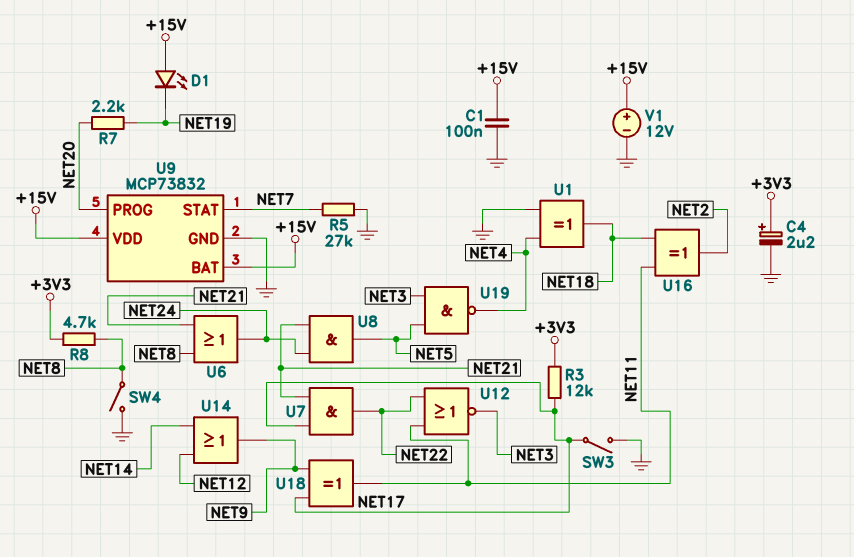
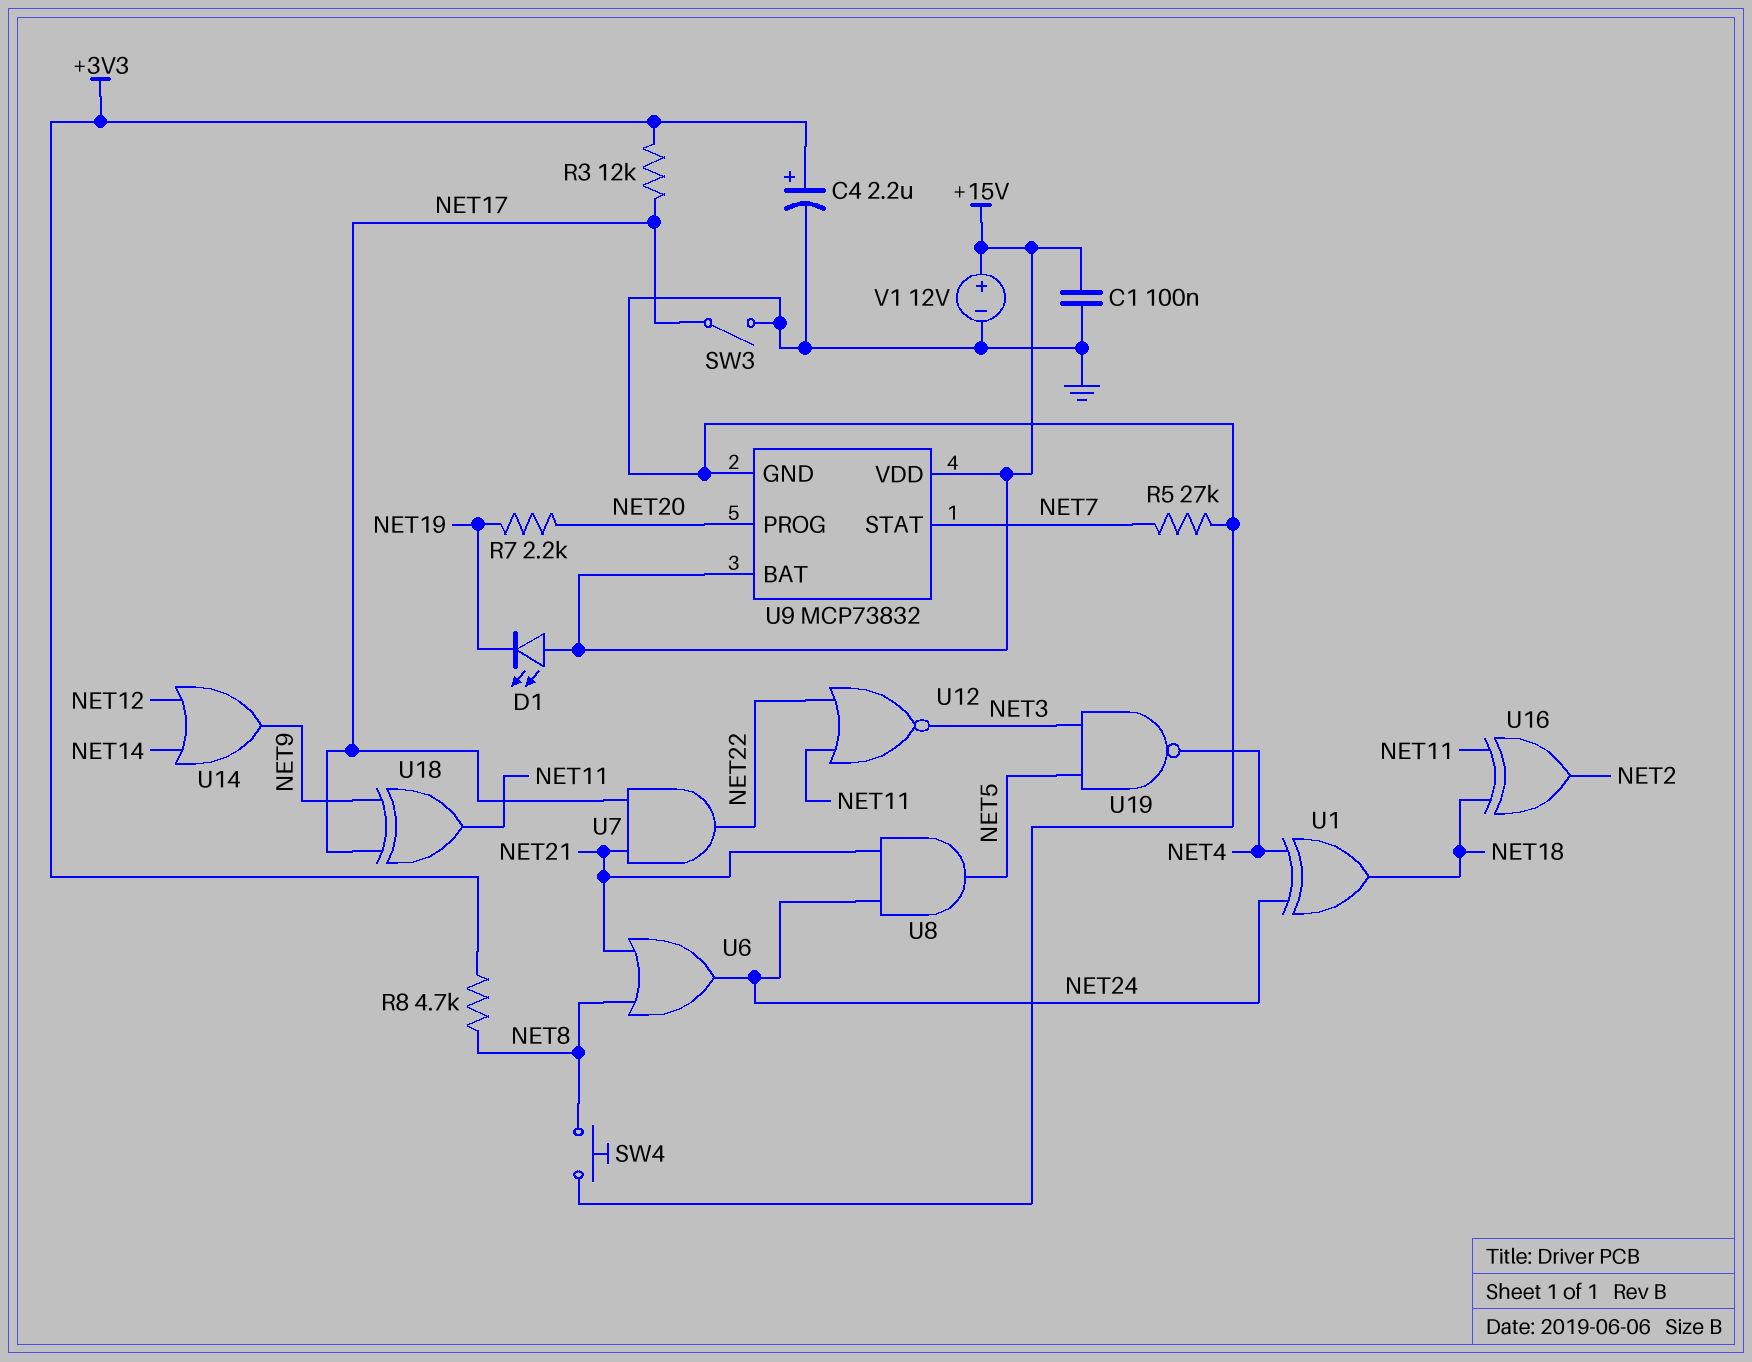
SW4: switch (GND, NET8) -> button (GND, NET8)
U1: XOR (in GND, in NET4, out NET18) -> XOR (in NET4, in NET24, out NET18)

